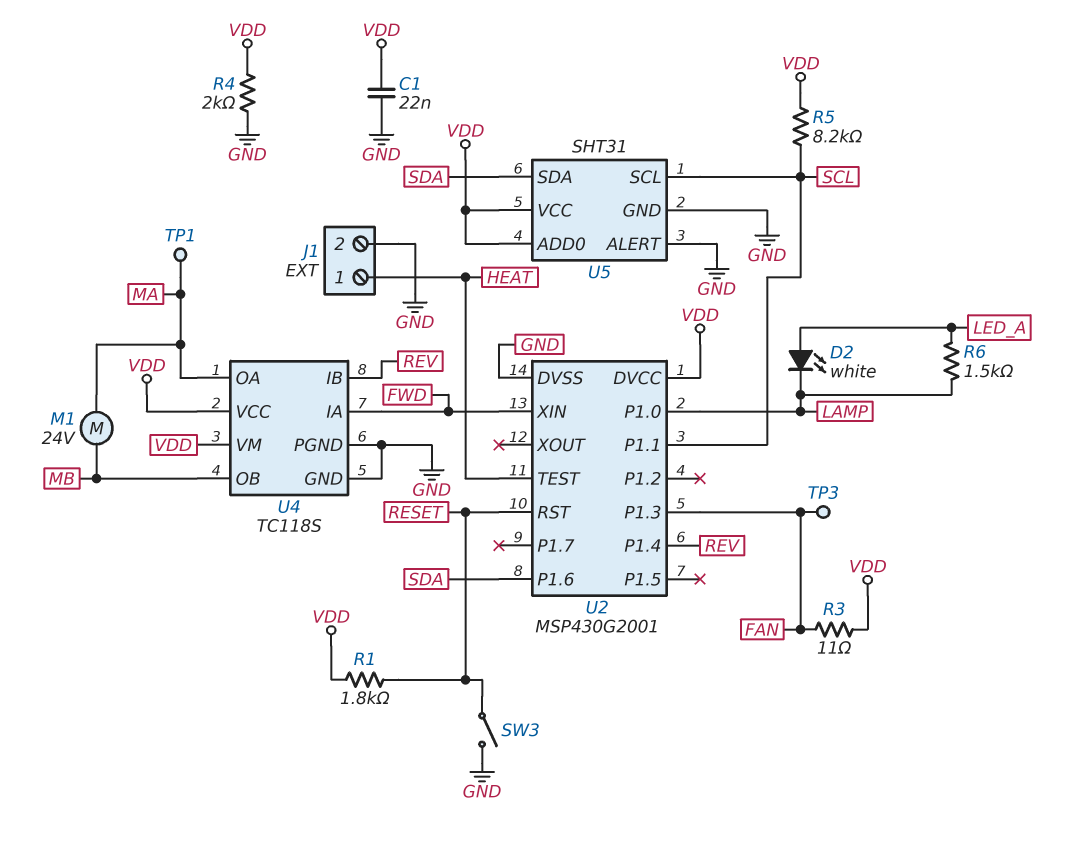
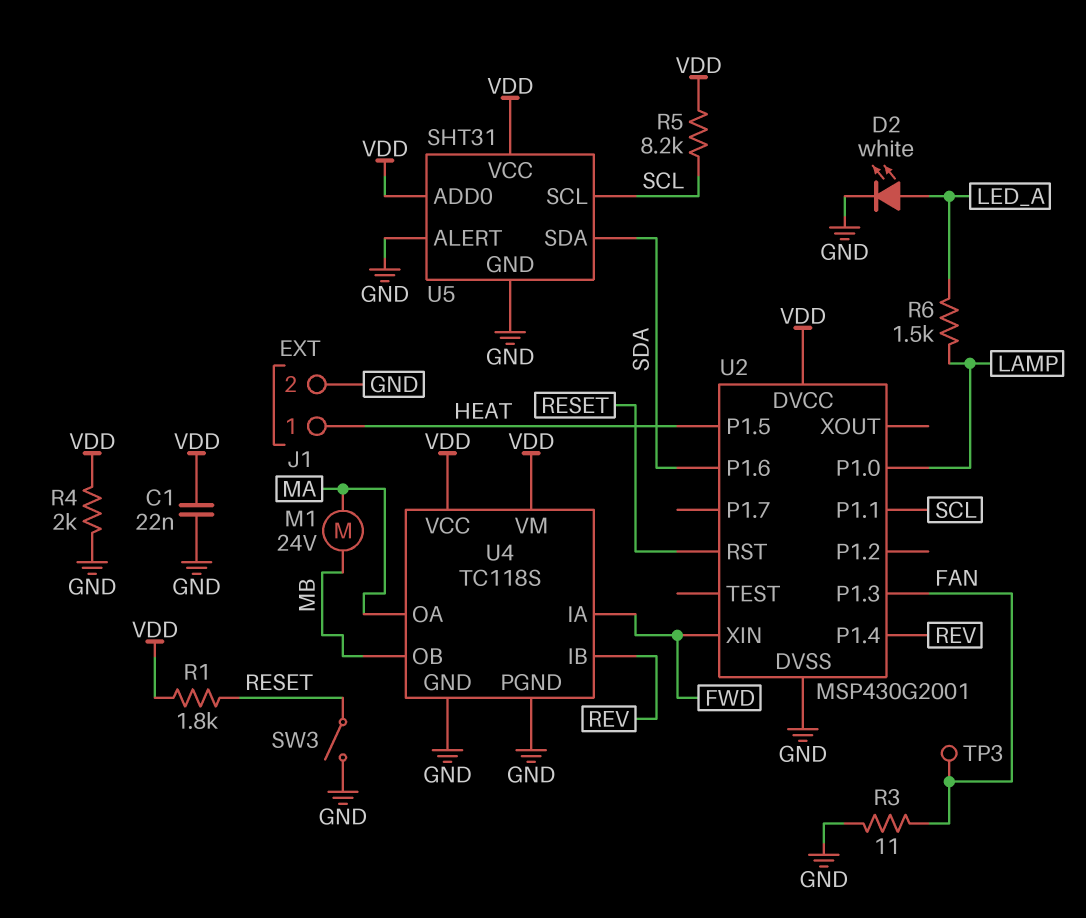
D2: LED white (A LED_A, K LAMP) -> LED white (A LED_A, K GND)
R3: 11 (FAN, VDD) -> 11 (FAN, GND)
TP1: test point (MA) -> none
U2 pin P1.5: none -> HEAT
U2 pin TEST: HEAT -> none

